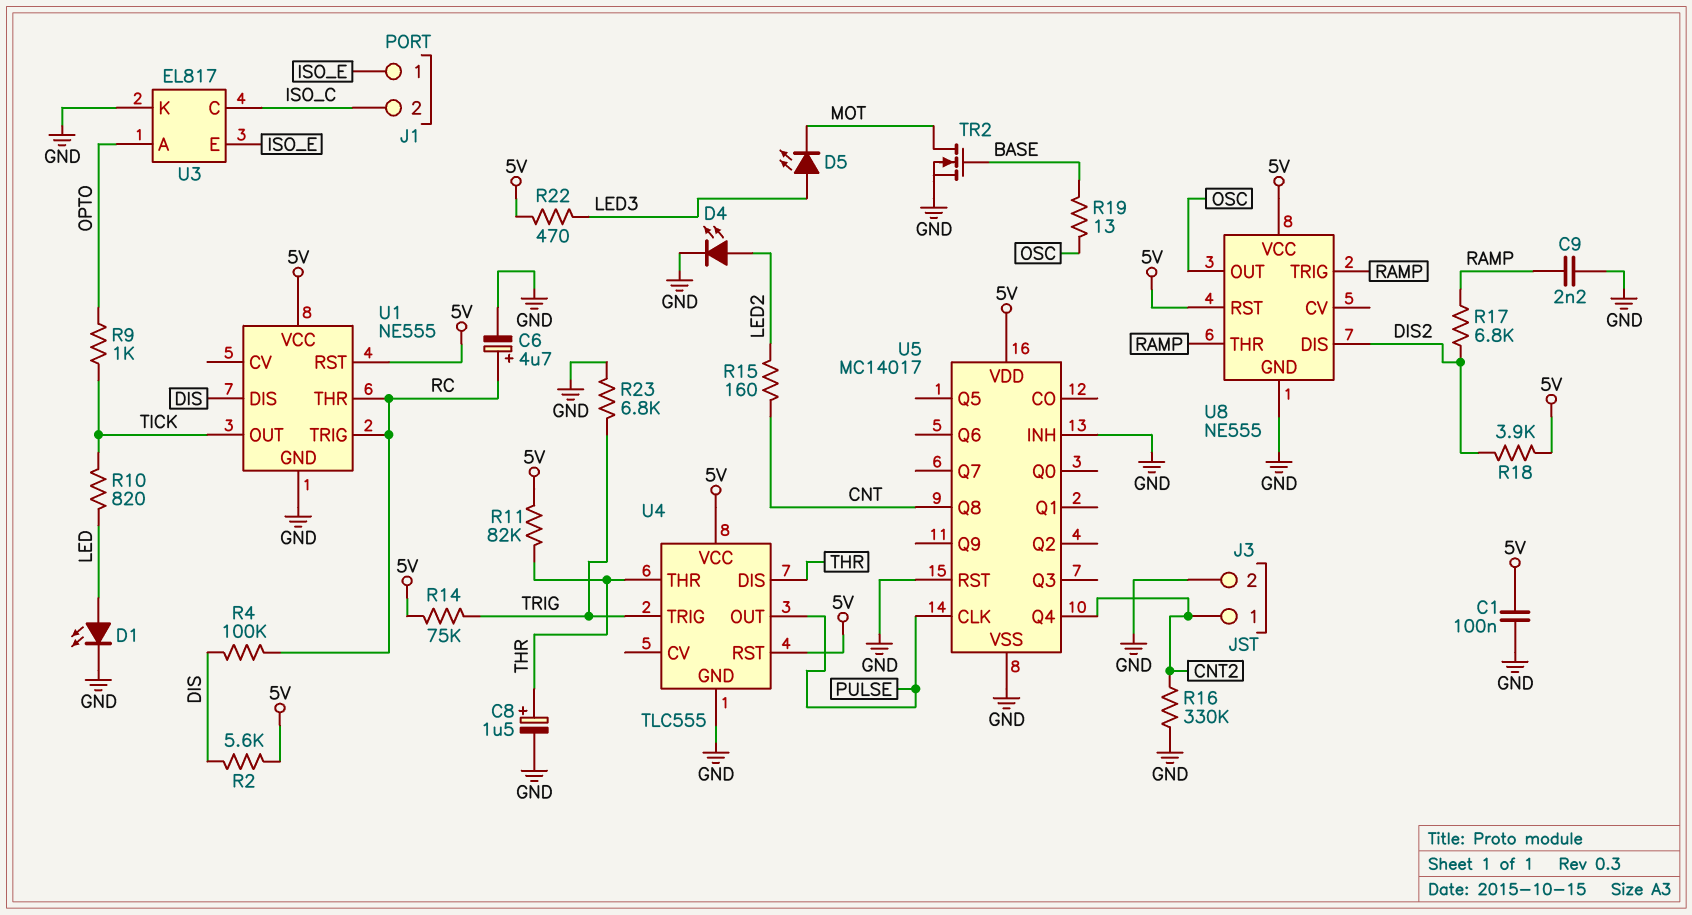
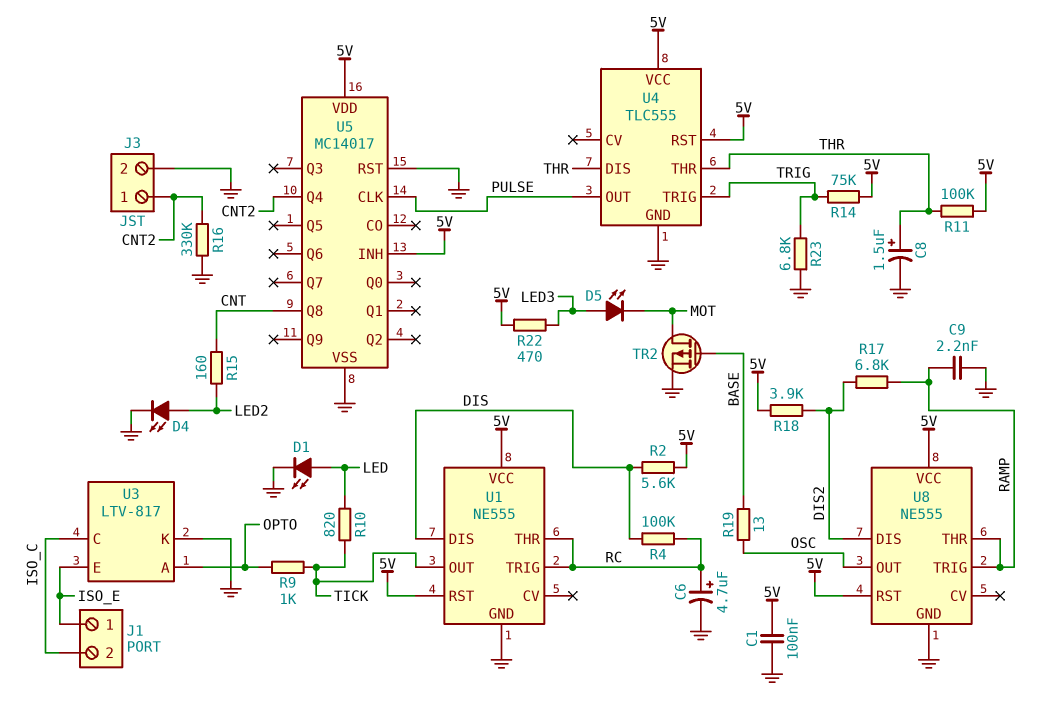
R11: 82k (5V, THR) -> 100k (5V, THR)
TR2: NMOS (G BASE, D MOT, S GND) -> PMOS (G BASE, D MOT, S GND)
U3: EL817 -> LTV-817
U5 pin INH: GND -> 5V

